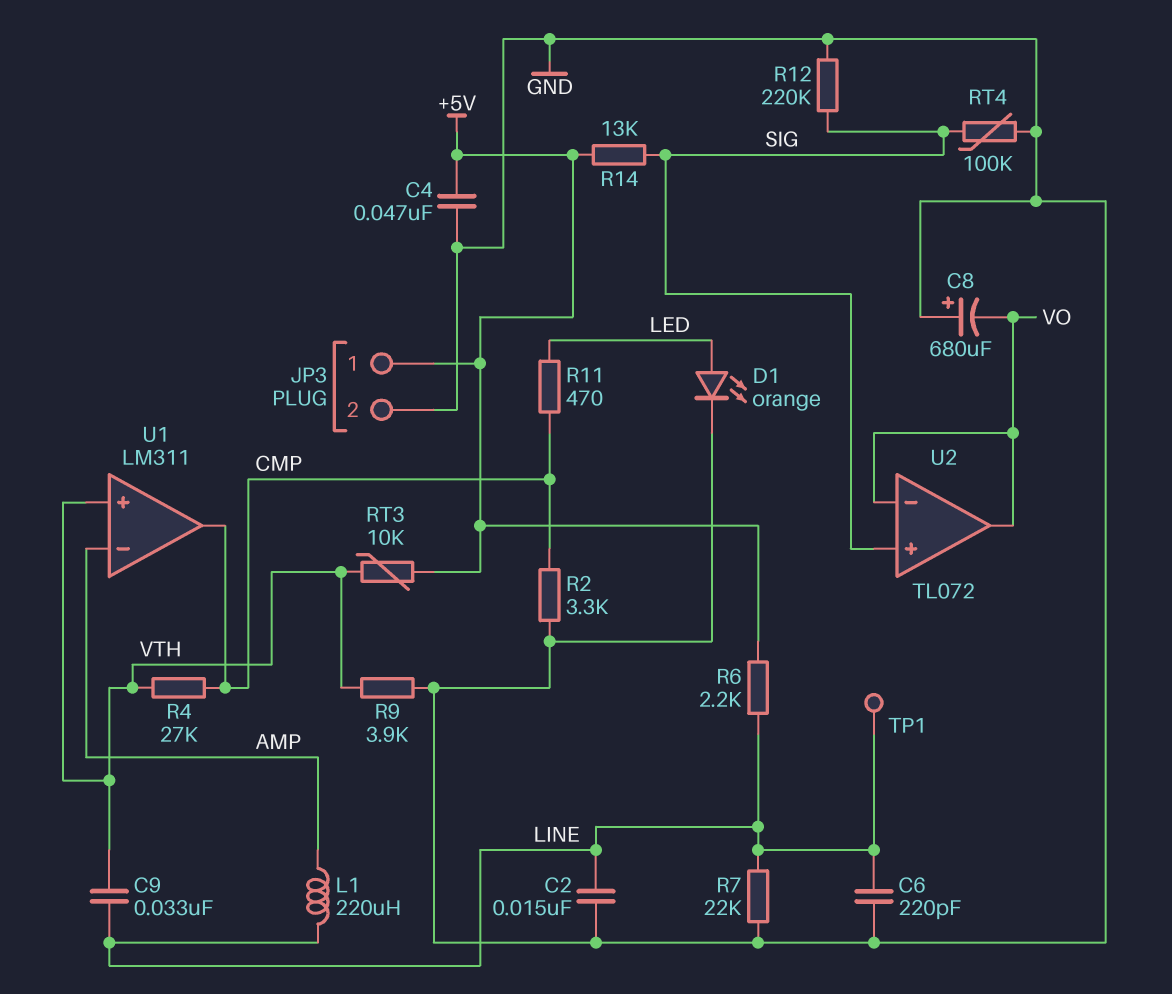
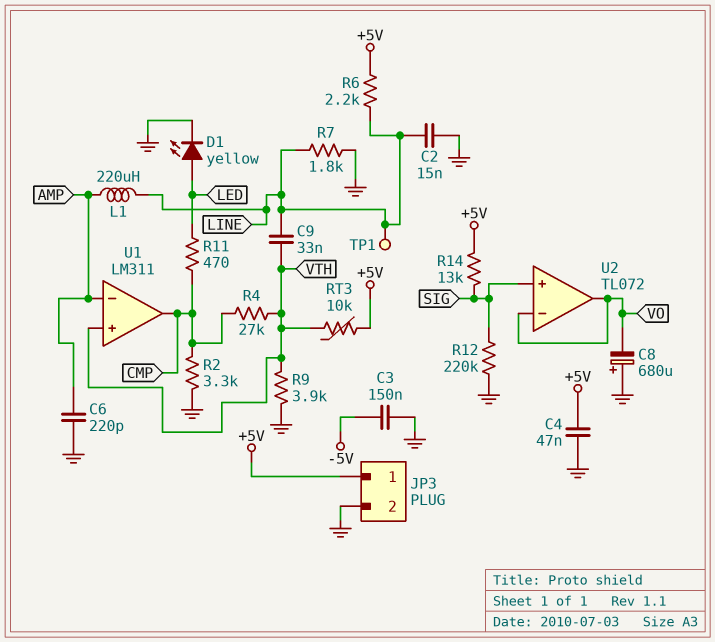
C3: none -> 150nF (-5V, GND)
C6: 220pF (GND, LINE) -> 220pF (AMP, GND)
D1: LED orange (A LED, K GND) -> LED yellow (A LED, K GND)
R7: 22k (GND, LINE) -> 1.8k (GND, LINE)
RT4: 100k (GND, SIG) -> none

